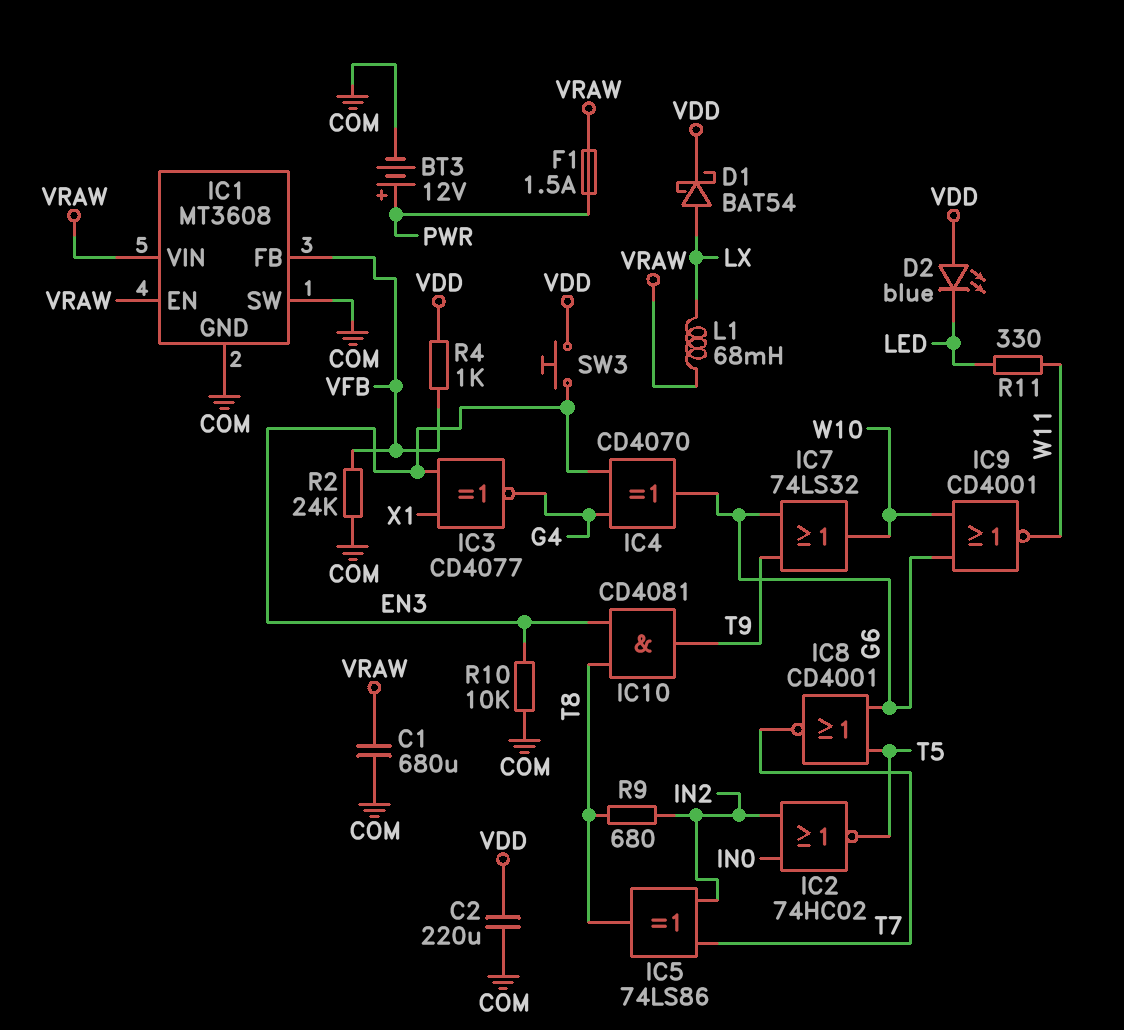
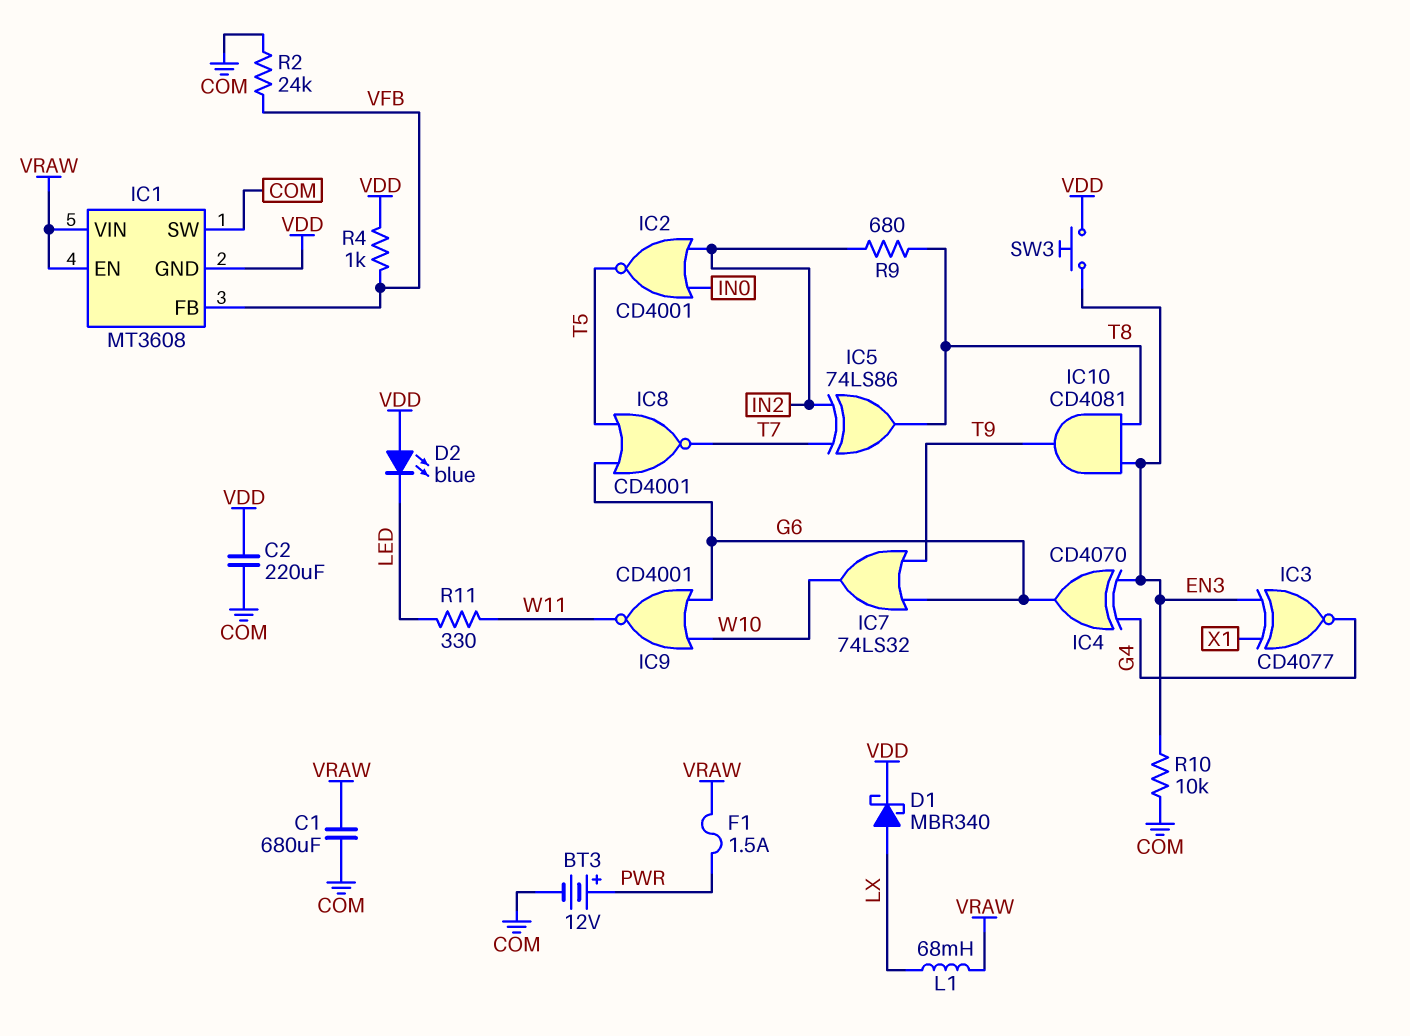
D1: schottky BAT54 (A LX, K VDD) -> schottky MBR340 (A LX, K VDD)
IC1 pin GND: COM -> VDD
IC2: NOR 74HC02 (in IN0, in IN2, out T5) -> NOR CD4001 (in IN0, in IN2, out T5)

